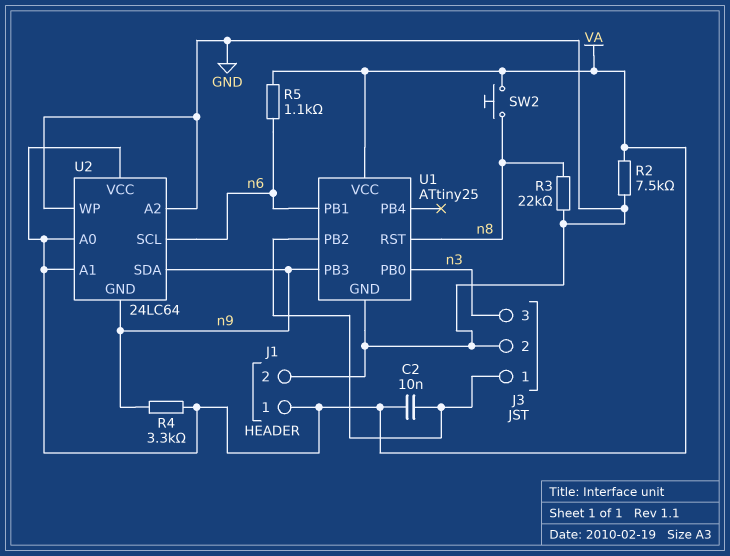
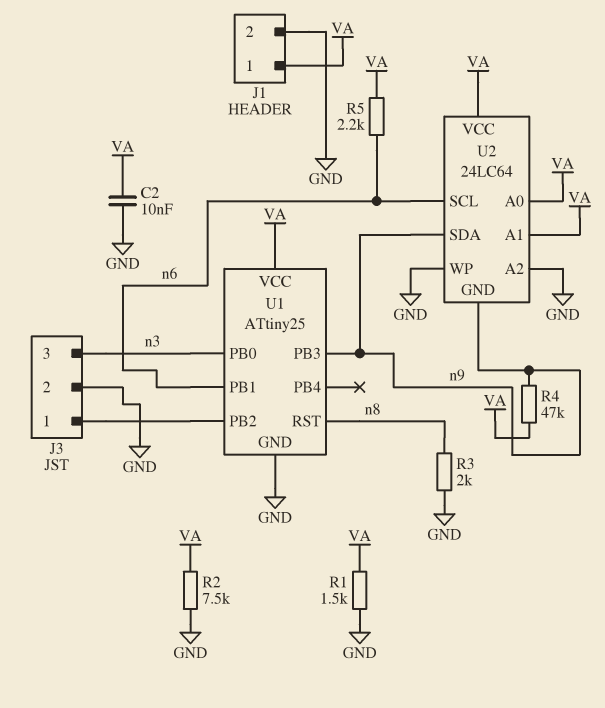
C2: 10nF (J3/1, VA) -> 10nF (GND, VA)
R1: none -> 1.5k (GND, VA)
R3: 22k (GND, n8) -> 2k (GND, n8)
R4: 3.3k (VA, n9) -> 47k (VA, n9)
R5: 1.1k (VA, n6) -> 2.2k (VA, n6)
SW2: button (VA, n8) -> none

